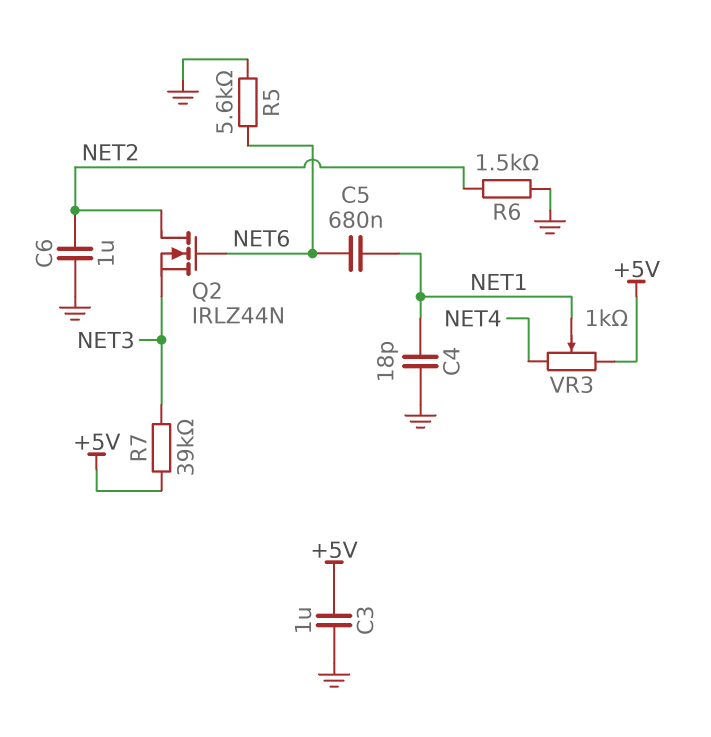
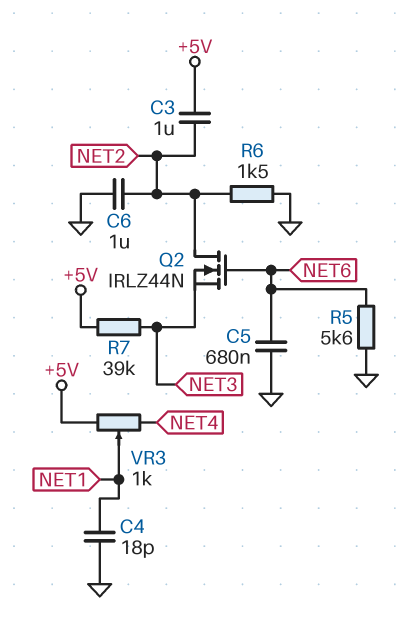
C3: 1uF (+5V, GND) -> 1uF (+5V, NET2)
C5: 680nF (NET1, NET6) -> 680nF (GND, NET6)

